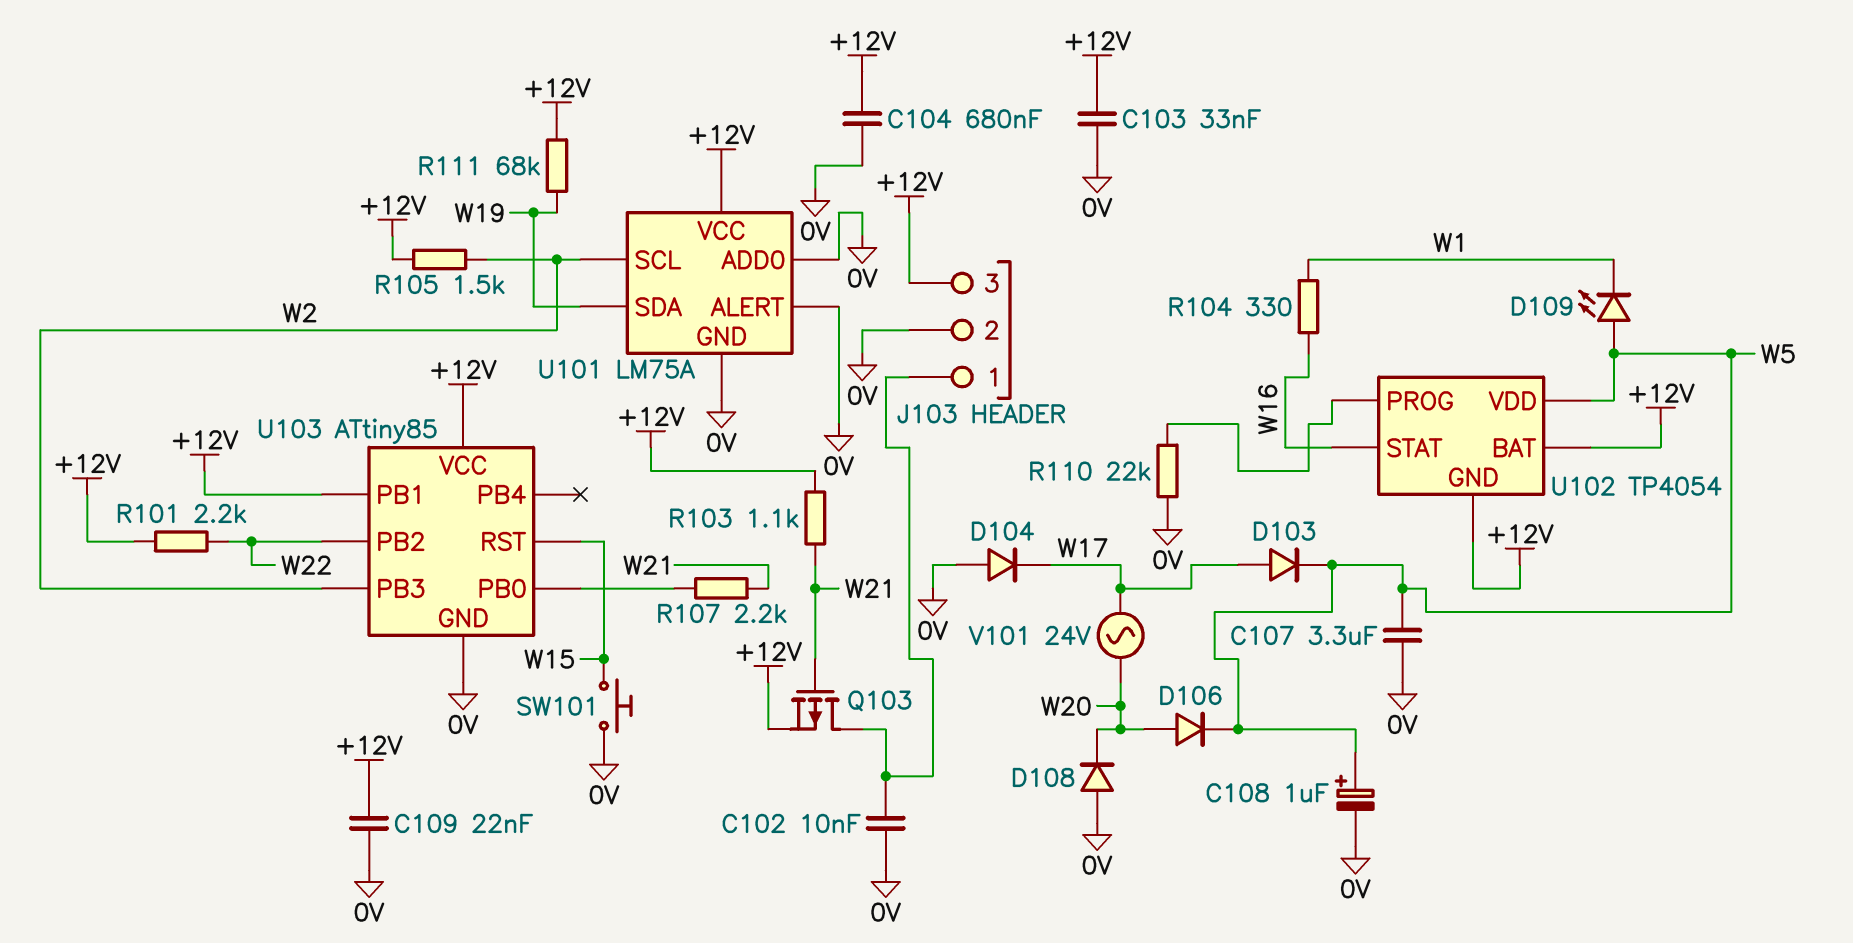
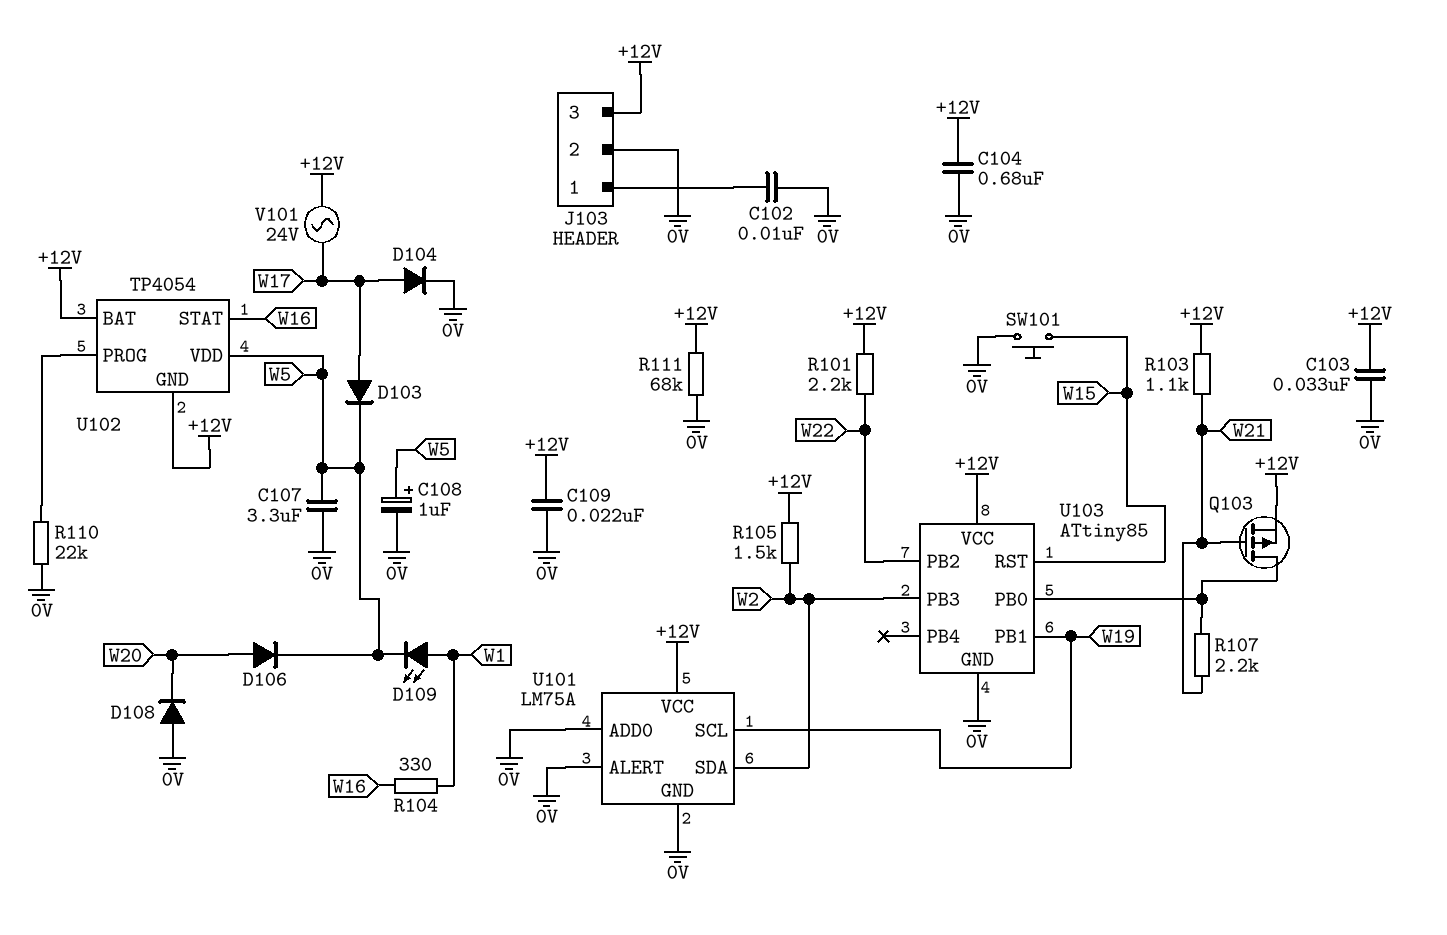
D104: diode (A 0V, K W17) -> diode (A W17, K 0V)
D109: LED (A W5, K W1) -> LED (A W1, K W5)
Q103: PMOS (G W21, D J103/1, S +12V) -> PMOS (G W21, D U103/PB0, S +12V)
R111: 68k (+12V, W19) -> 68k (+12V, 0V)
U101 pin SCL: W2 -> W19
U101 pin SDA: W19 -> W2
U103 pin PB1: +12V -> W19
V101: AC 24V (W17, W20) -> AC 24V (+12V, W17)

